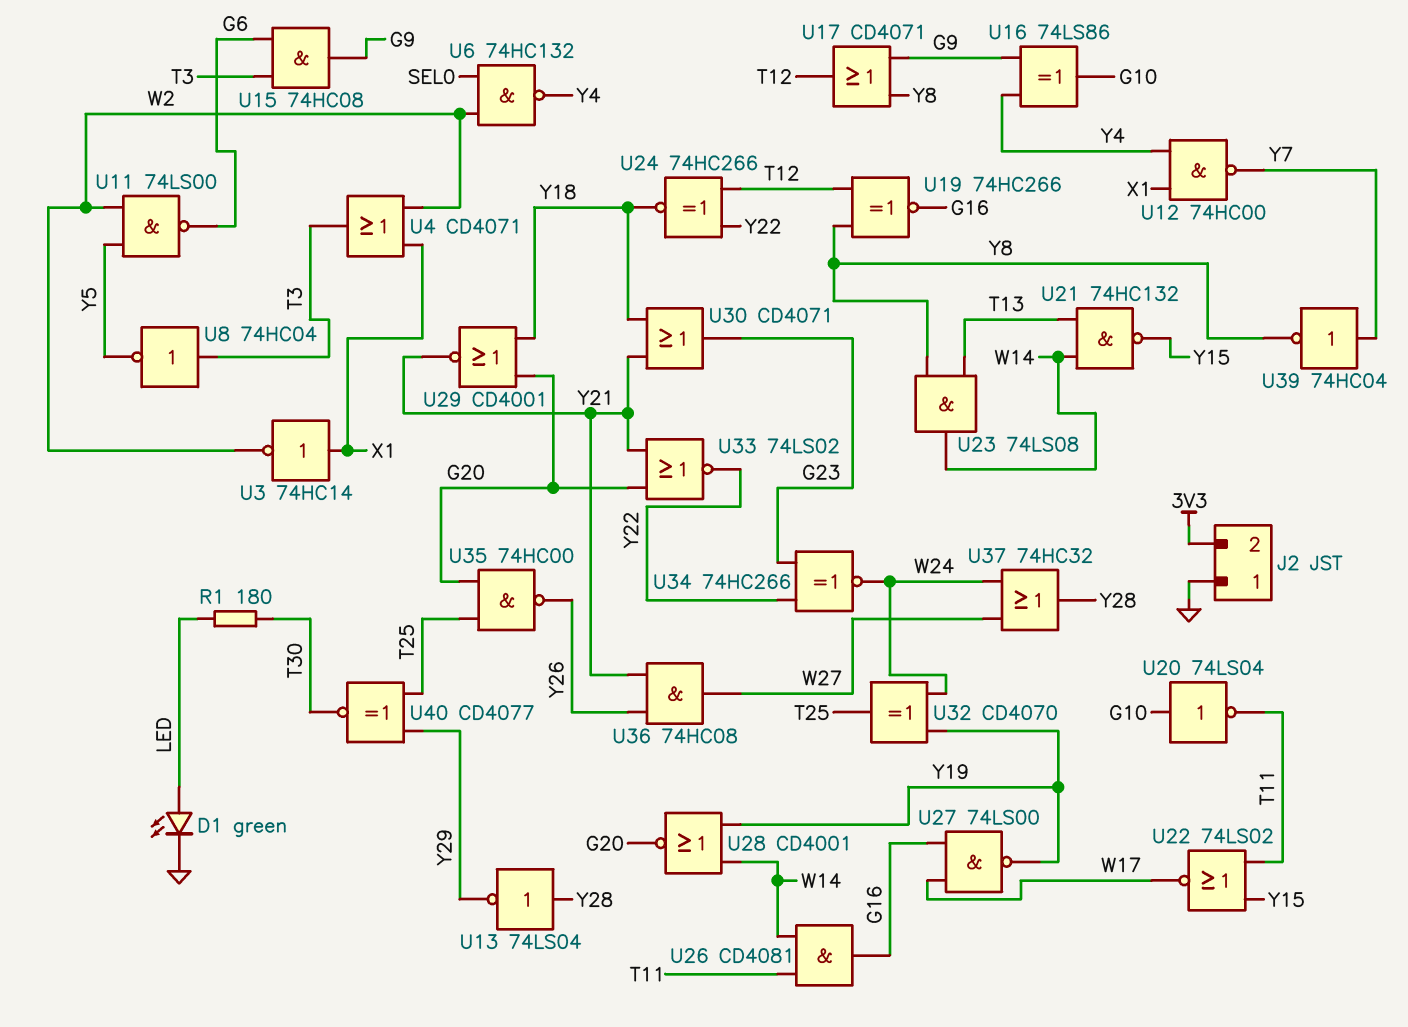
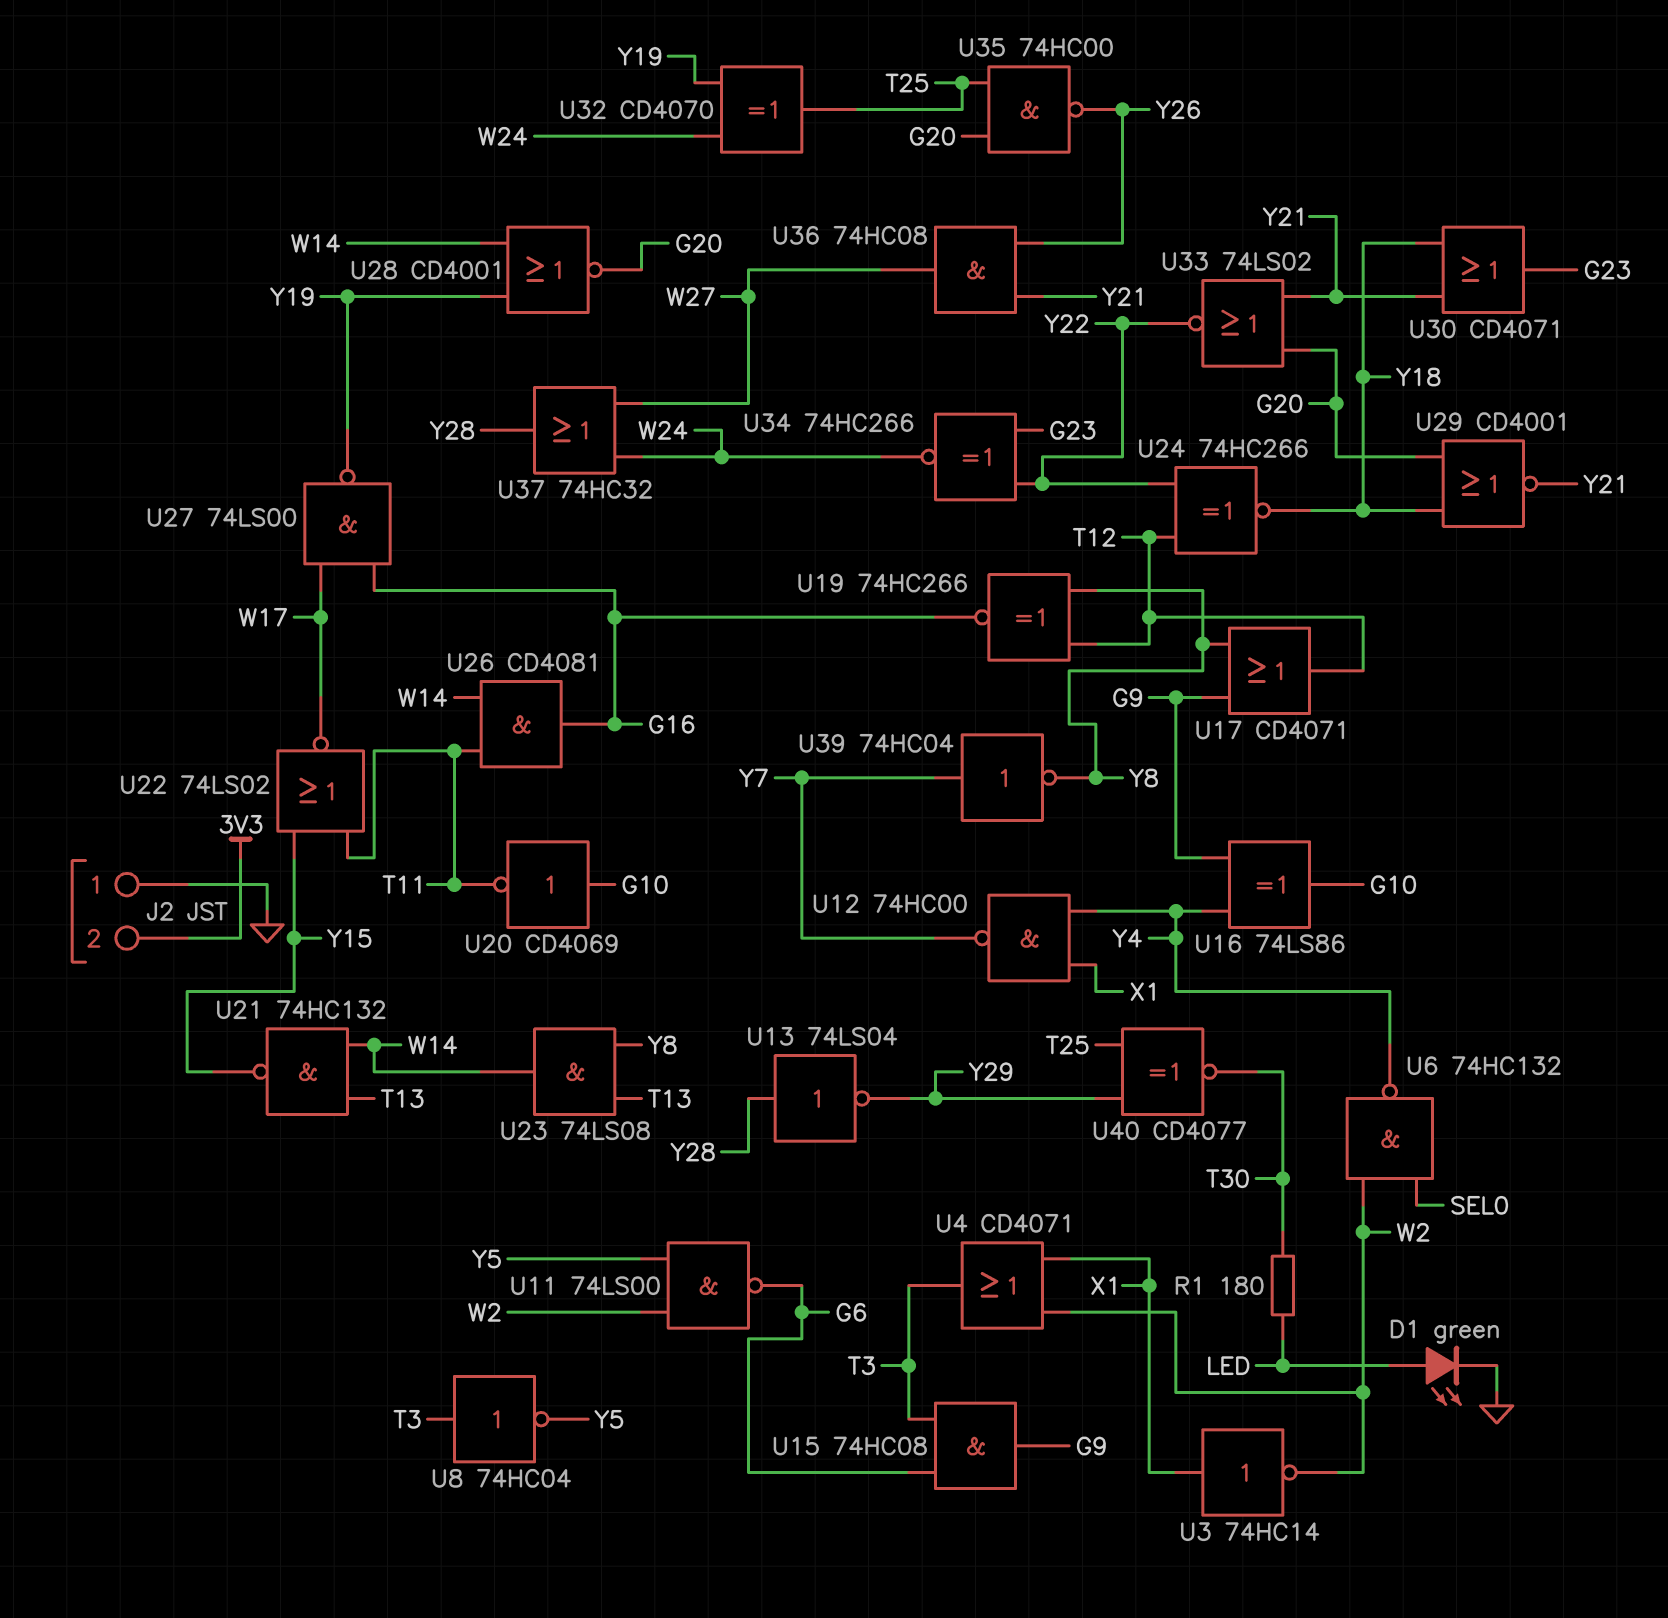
U20: NOT 74LS04 (in G10, out T11) -> NOT CD4069 (in G10, out T11)

